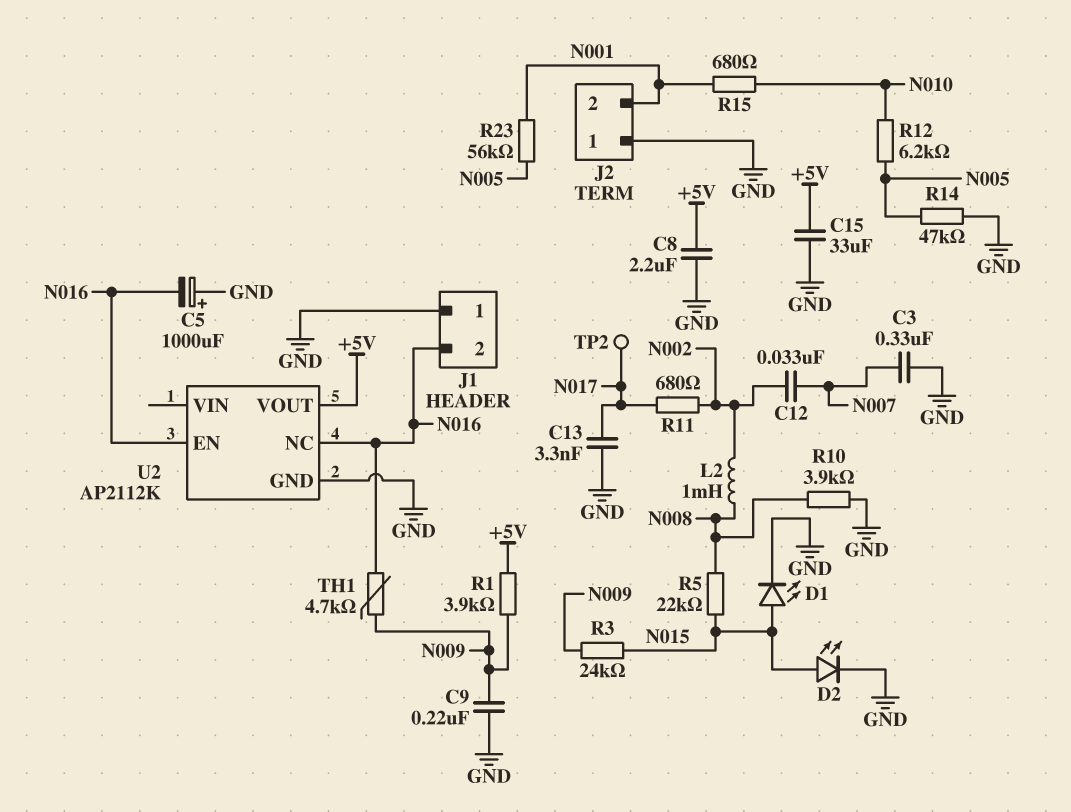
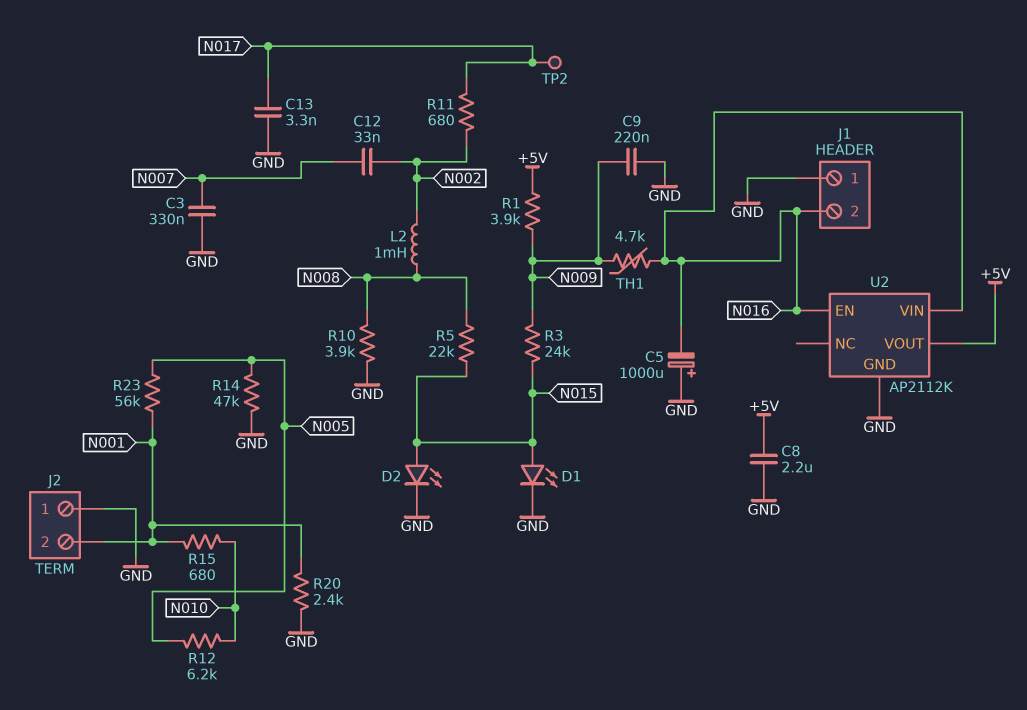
C15: 33uF (+5V, GND) -> none
R20: none -> 2.4k (GND, N001)
U2 pin NC: N016 -> none
U2 pin VIN: none -> N016

